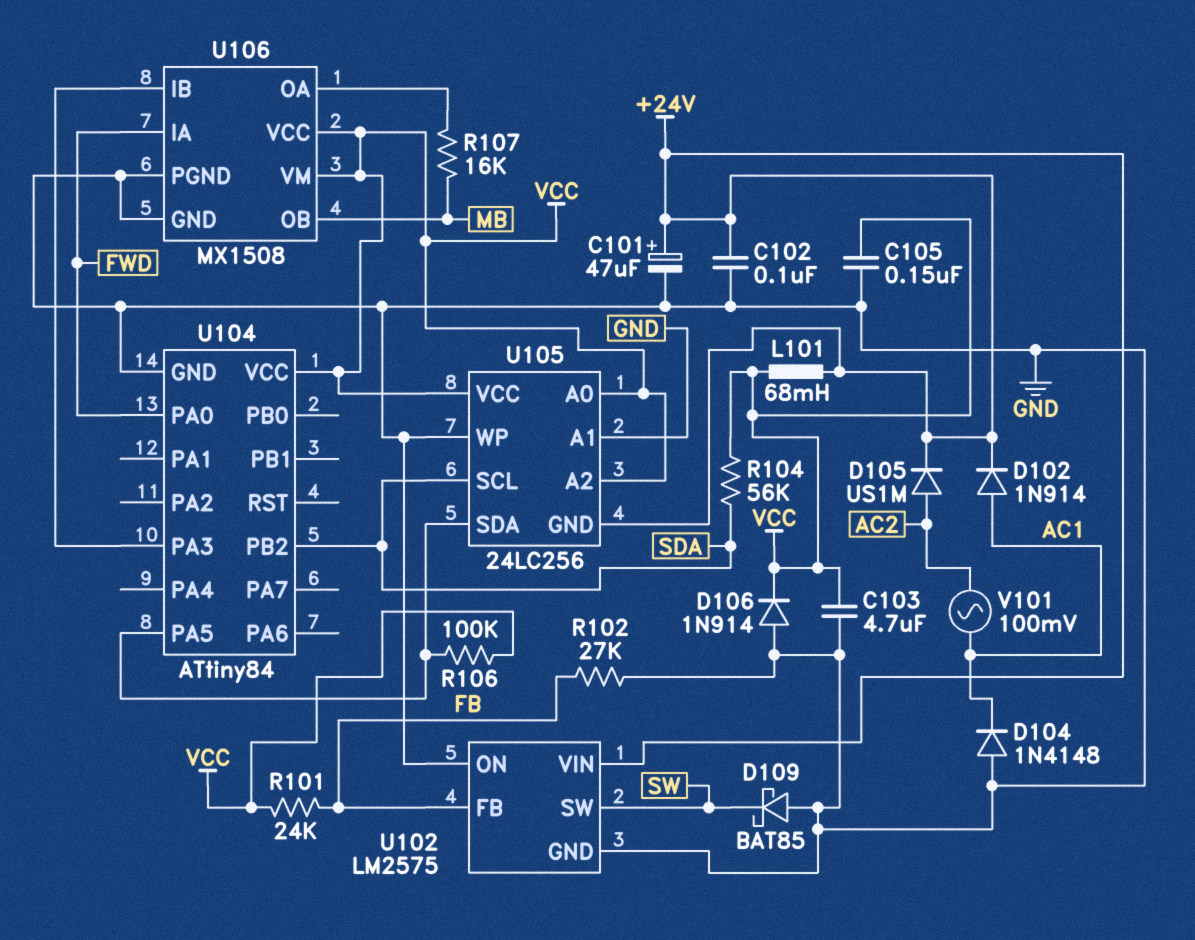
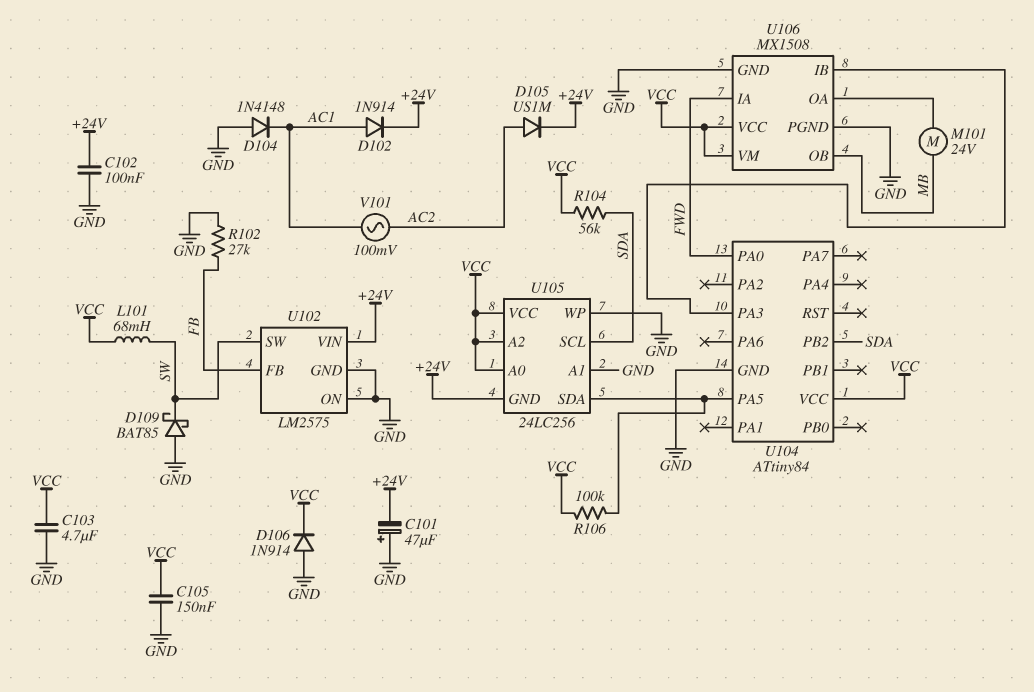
C101: 47uF (plus +24V, minus GND) -> 47uF (plus GND, minus +24V)
L101: 68mH (+24V, VCC) -> 68mH (SW, VCC)
M101: none -> motor 24V (MB, U106/OA)
R101: 24k (FB, VCC) -> none
R107: 16k (MB, U106/OA) -> none

